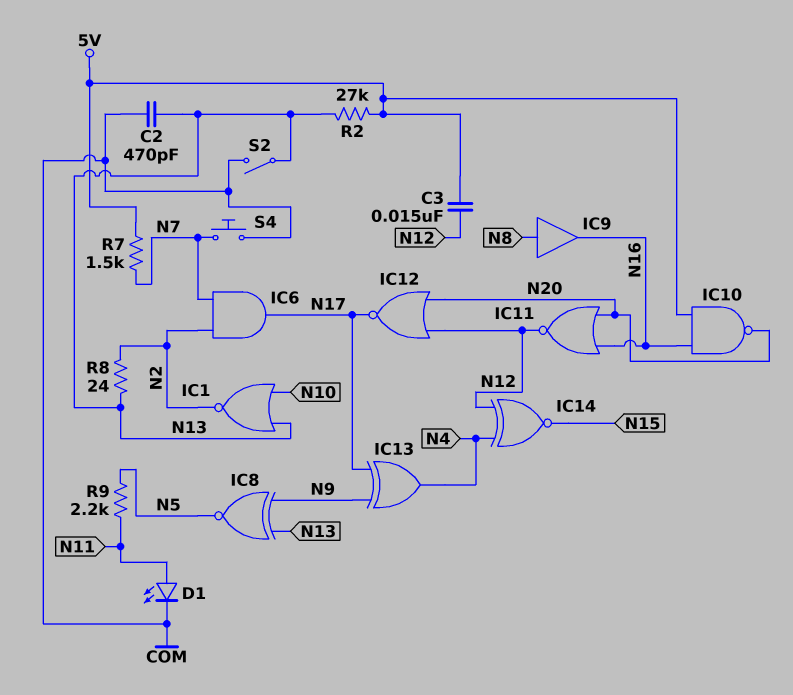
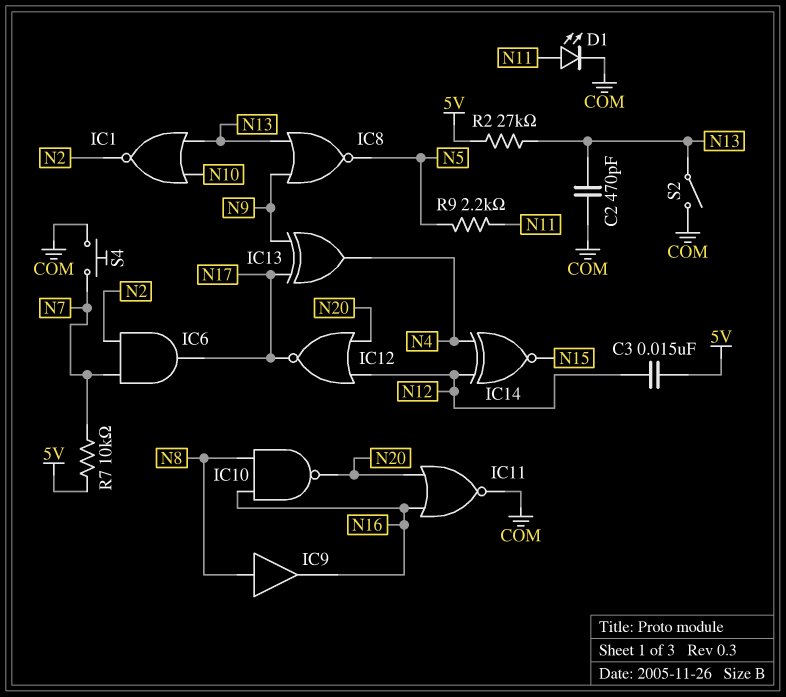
IC8: XNOR (in N9, in N13, out N5) -> NOR (in N9, in N13, out N5)
IC10: NAND (in 5V, in N16, out N20) -> NAND (in N8, in N16, out N20)
IC11: NOR (in N16, in N20, out N12) -> NOR (in N16, in N20, out COM)
R7: 1.5k (5V, N7) -> 10k (5V, N7)
R8: 24 (N2, N13) -> none

